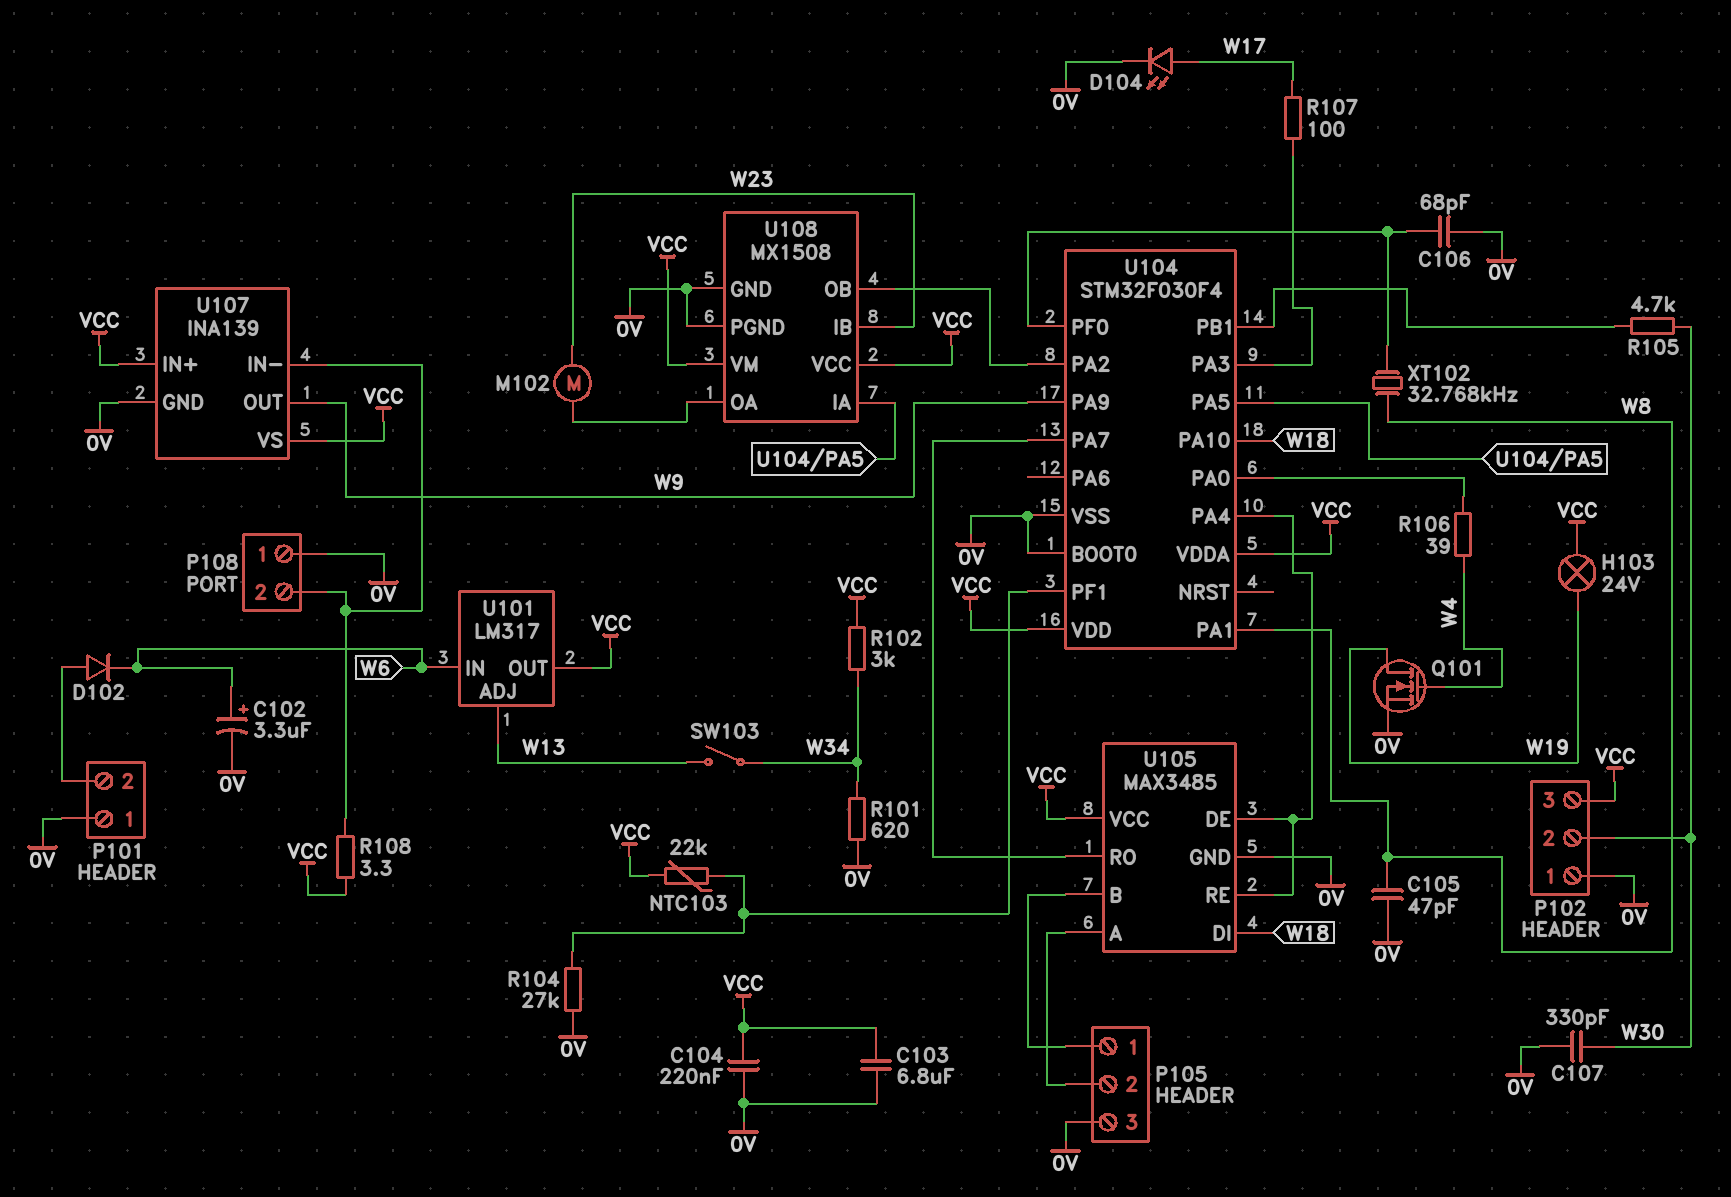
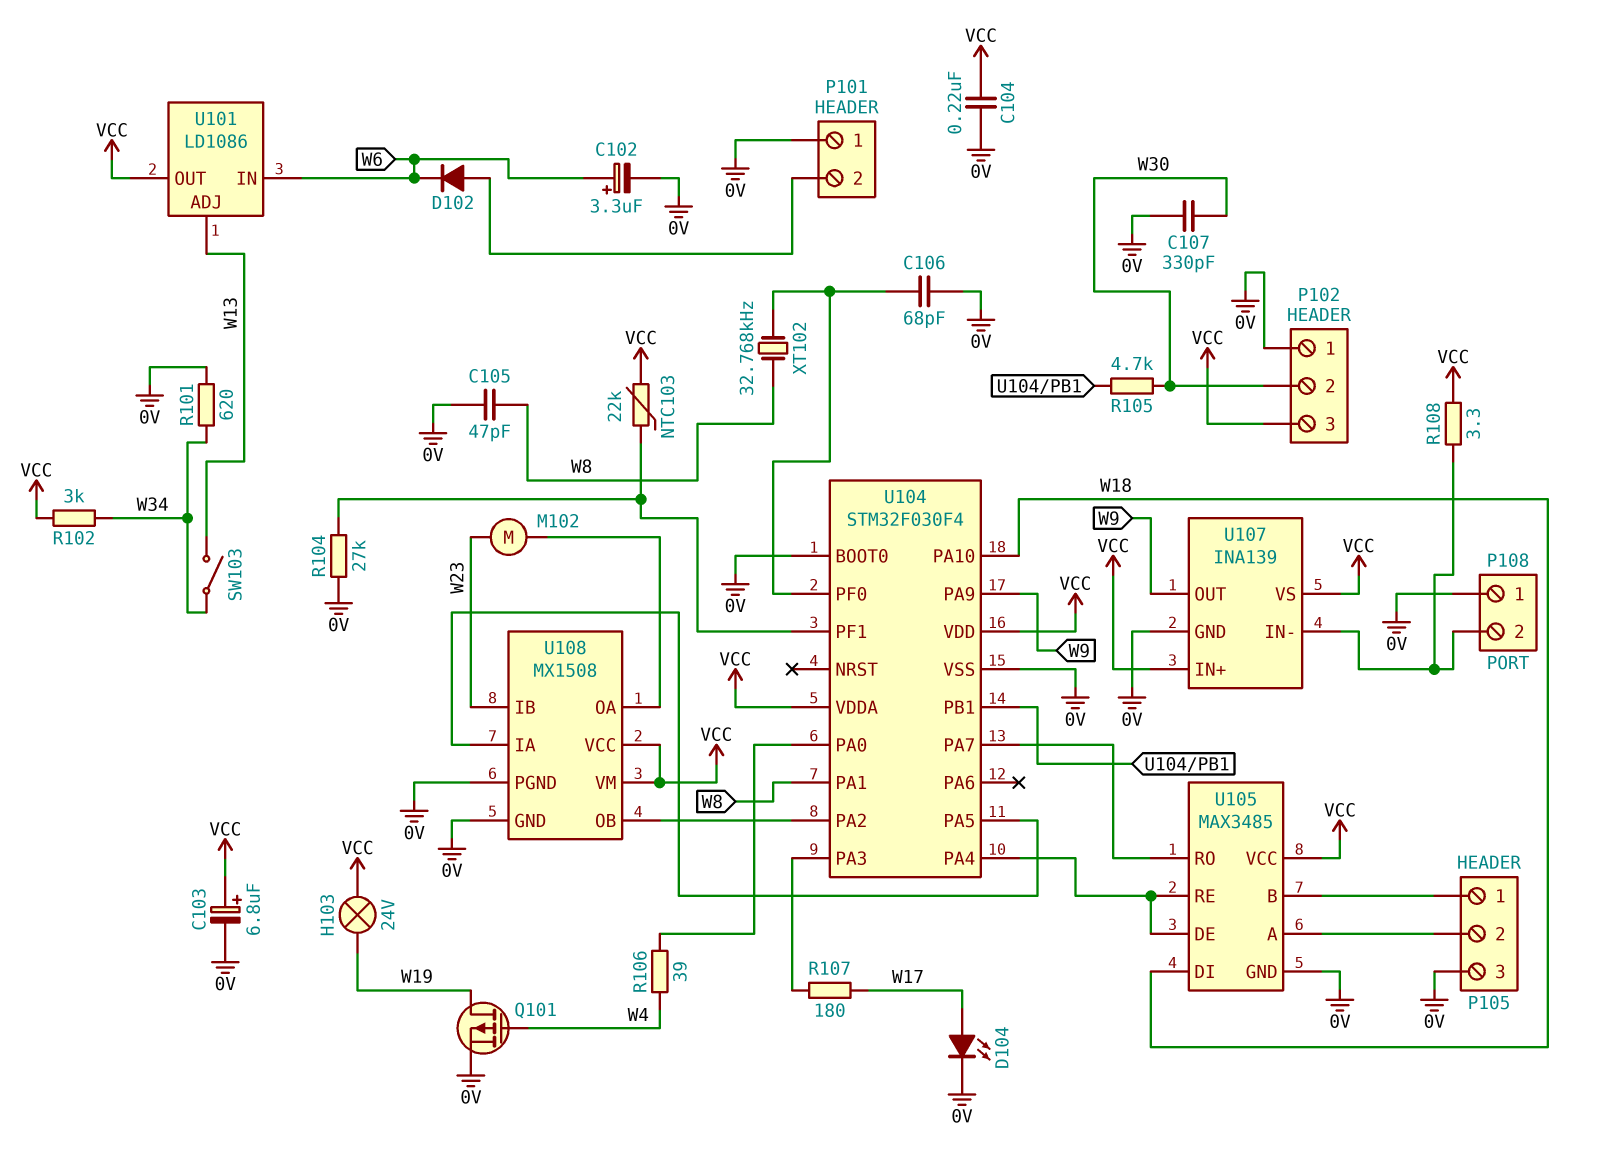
C103: 6.8uF (0V, VCC) -> 6.8uF (plus VCC, minus 0V)
Q101: NMOS (G W4, D W19, S 0V) -> PMOS (G W4, D W19, S 0V)
R107: 100 (U104/PA3, W17) -> 180 (U104/PA3, W17)
U101: LM317 -> LD1086

